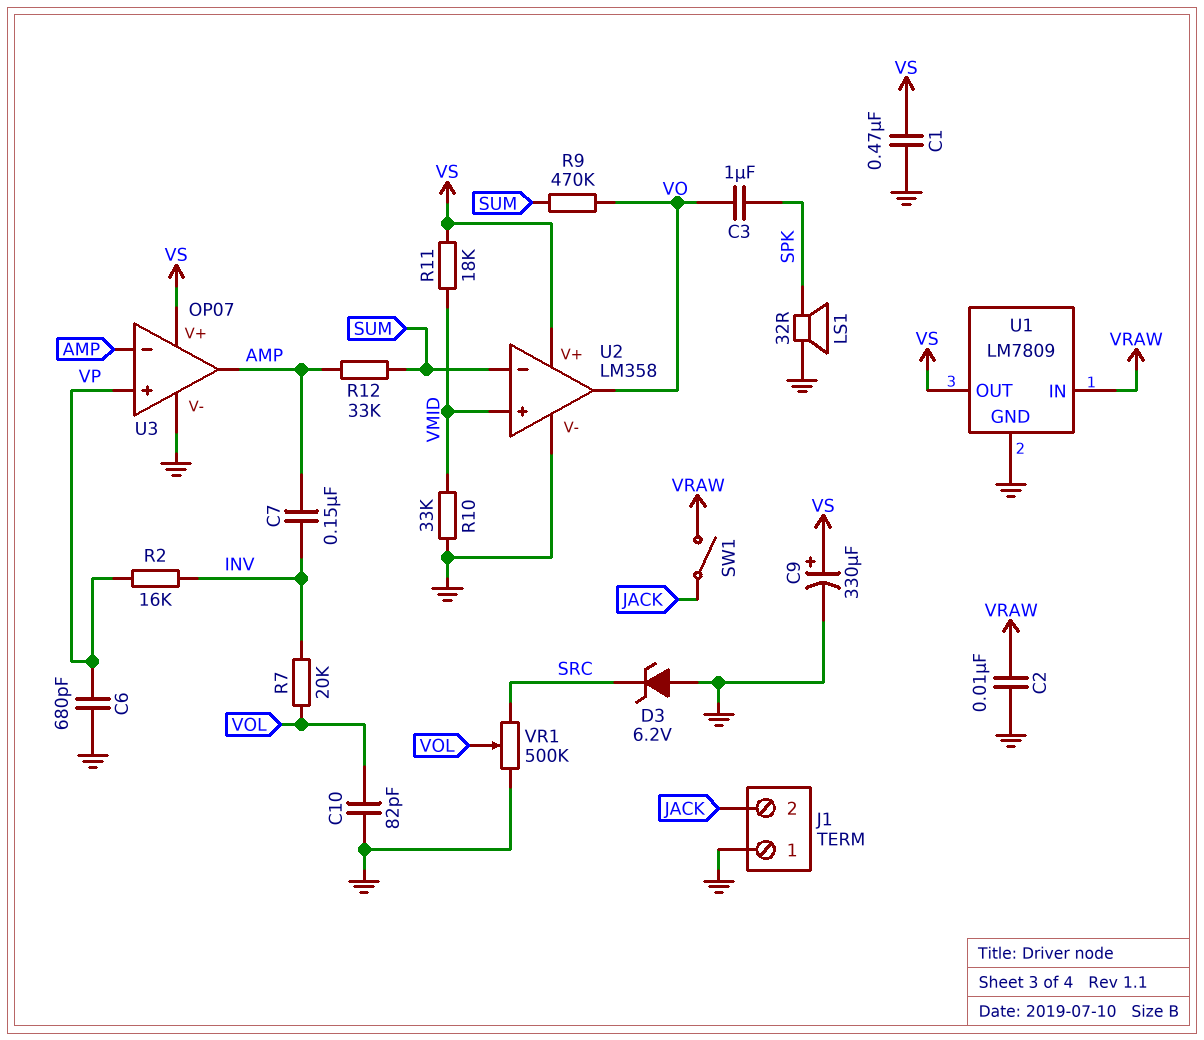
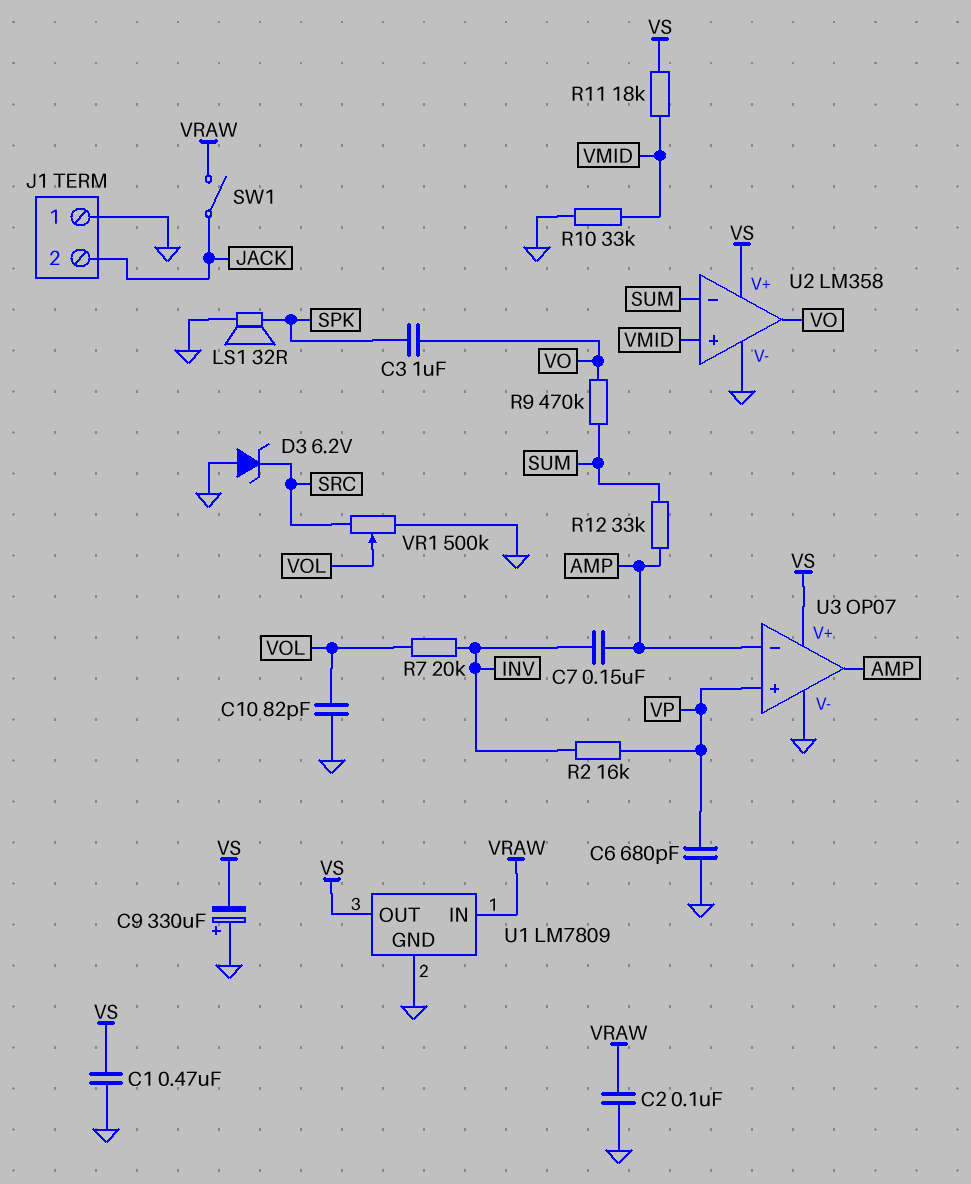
C2: 10nF (GND, VRAW) -> 100nF (GND, VRAW)
C9: 330uF (plus VS, minus GND) -> 330uF (plus GND, minus VS)

